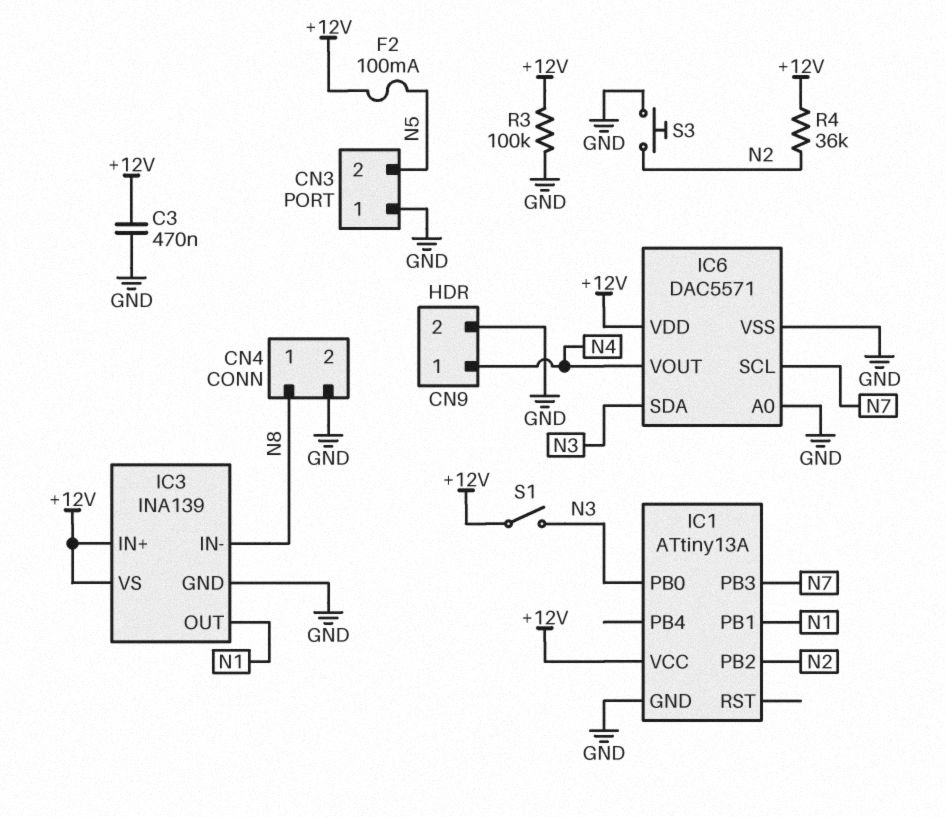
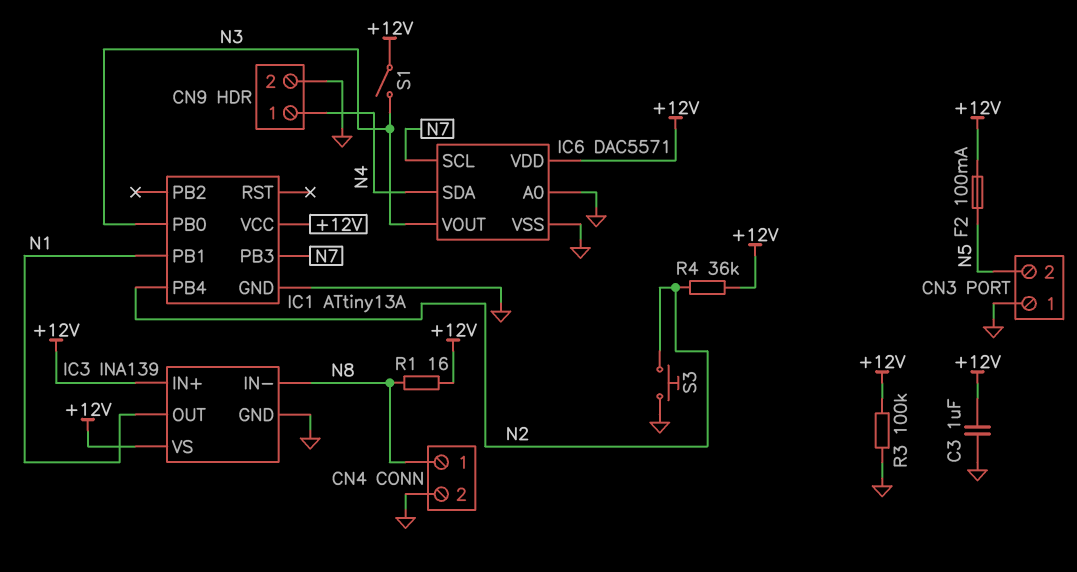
C3: 470nF (+12V, GND) -> 1uF (+12V, GND)
IC1 pin PB2: N2 -> none
IC1 pin PB4: none -> N2
IC6 pin SDA: N3 -> N4
IC6 pin VOUT: N4 -> N3
R1: none -> 16 (+12V, N8)

